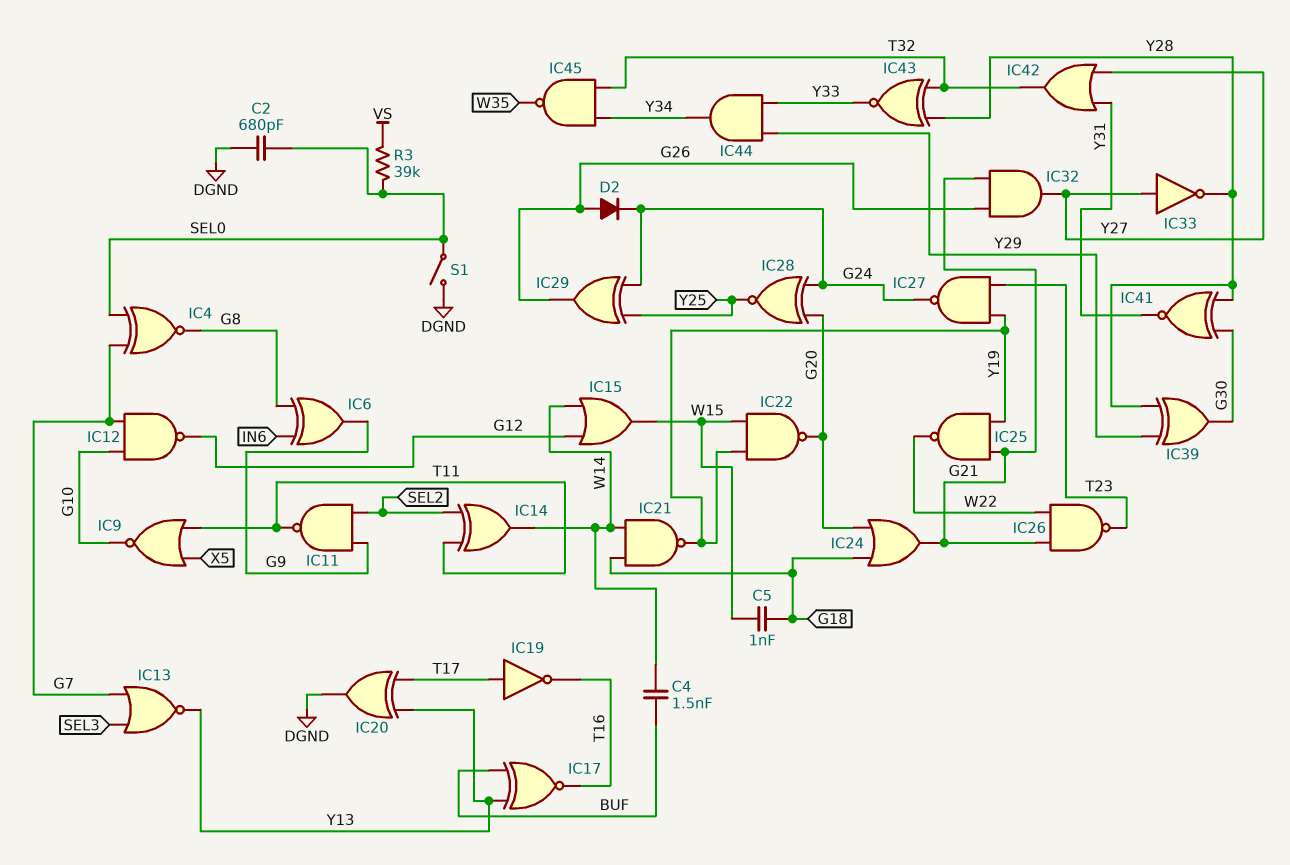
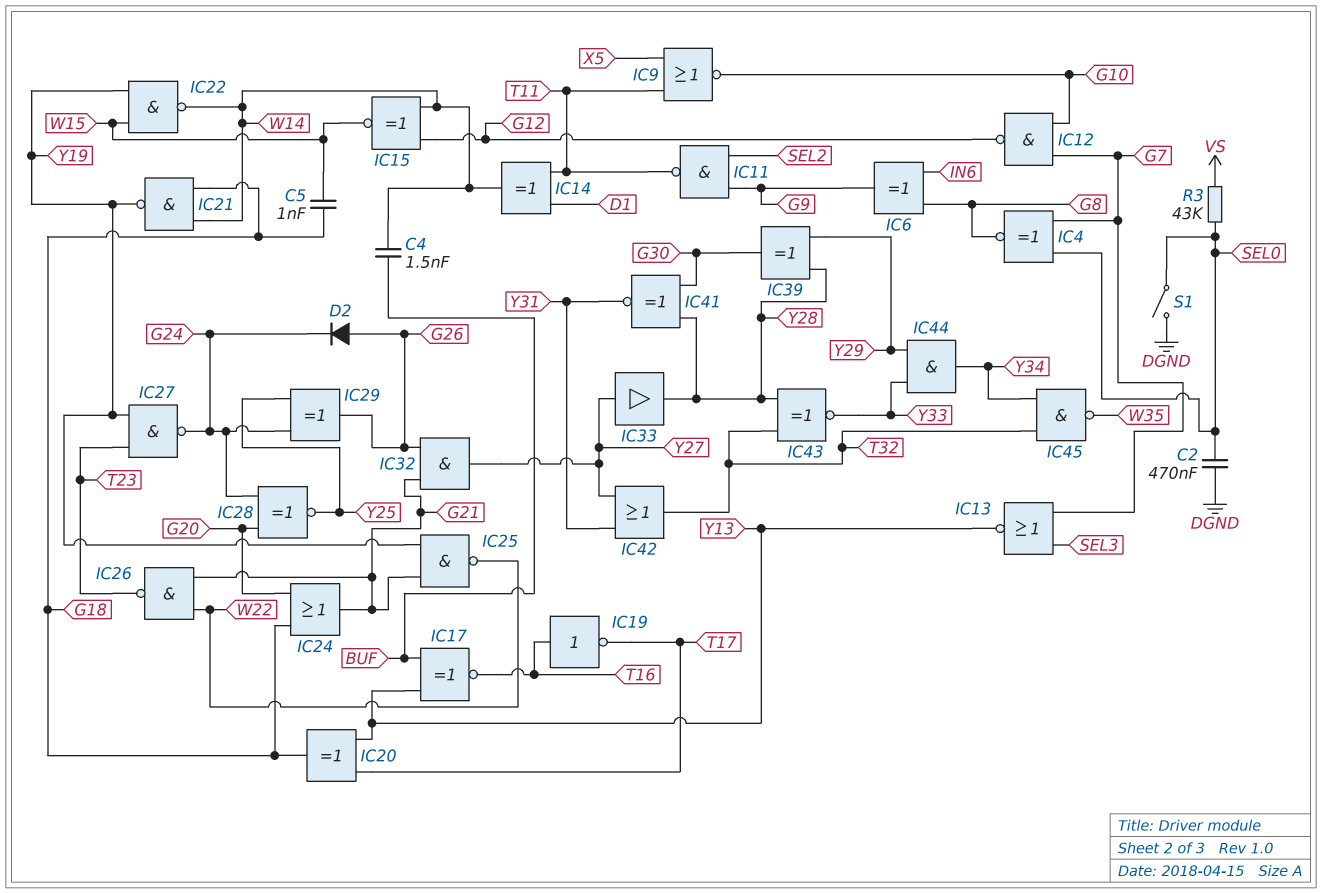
C2: 680pF (DGND, SEL0) -> 470nF (DGND, SEL0)
IC14: XOR (in SEL2, in T11, out W14) -> XOR (in D1, in T11, out W14)
IC15: OR (in G12, in W14, out W15) -> XNOR (in G12, in W14, out W15)
IC19: NOT (in T17, out T16) -> NOT (in T16, out T17)
IC20: XOR (in T17, in Y13, out DGND) -> XOR (in T17, in Y13, out G18)
IC22: NAND (in W15, in Y19, out G20) -> NAND (in W15, in Y19, out W14)
IC33: NOT (in Y27, out Y28) -> buffer (in Y27, out Y28)
R3: 39k (SEL0, VS) -> 43k (SEL0, VS)

